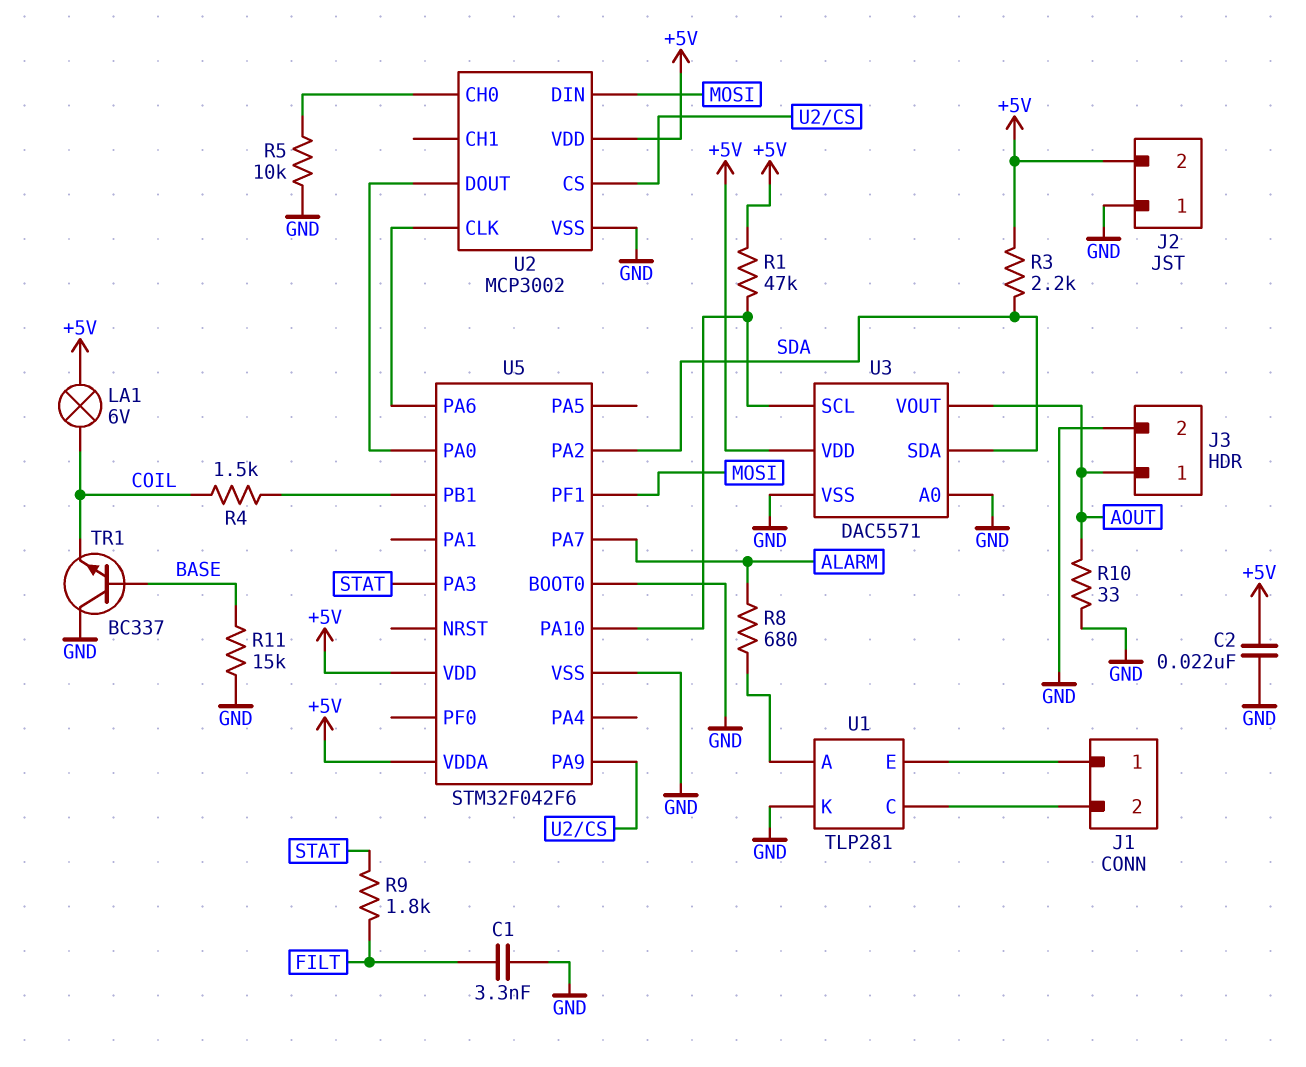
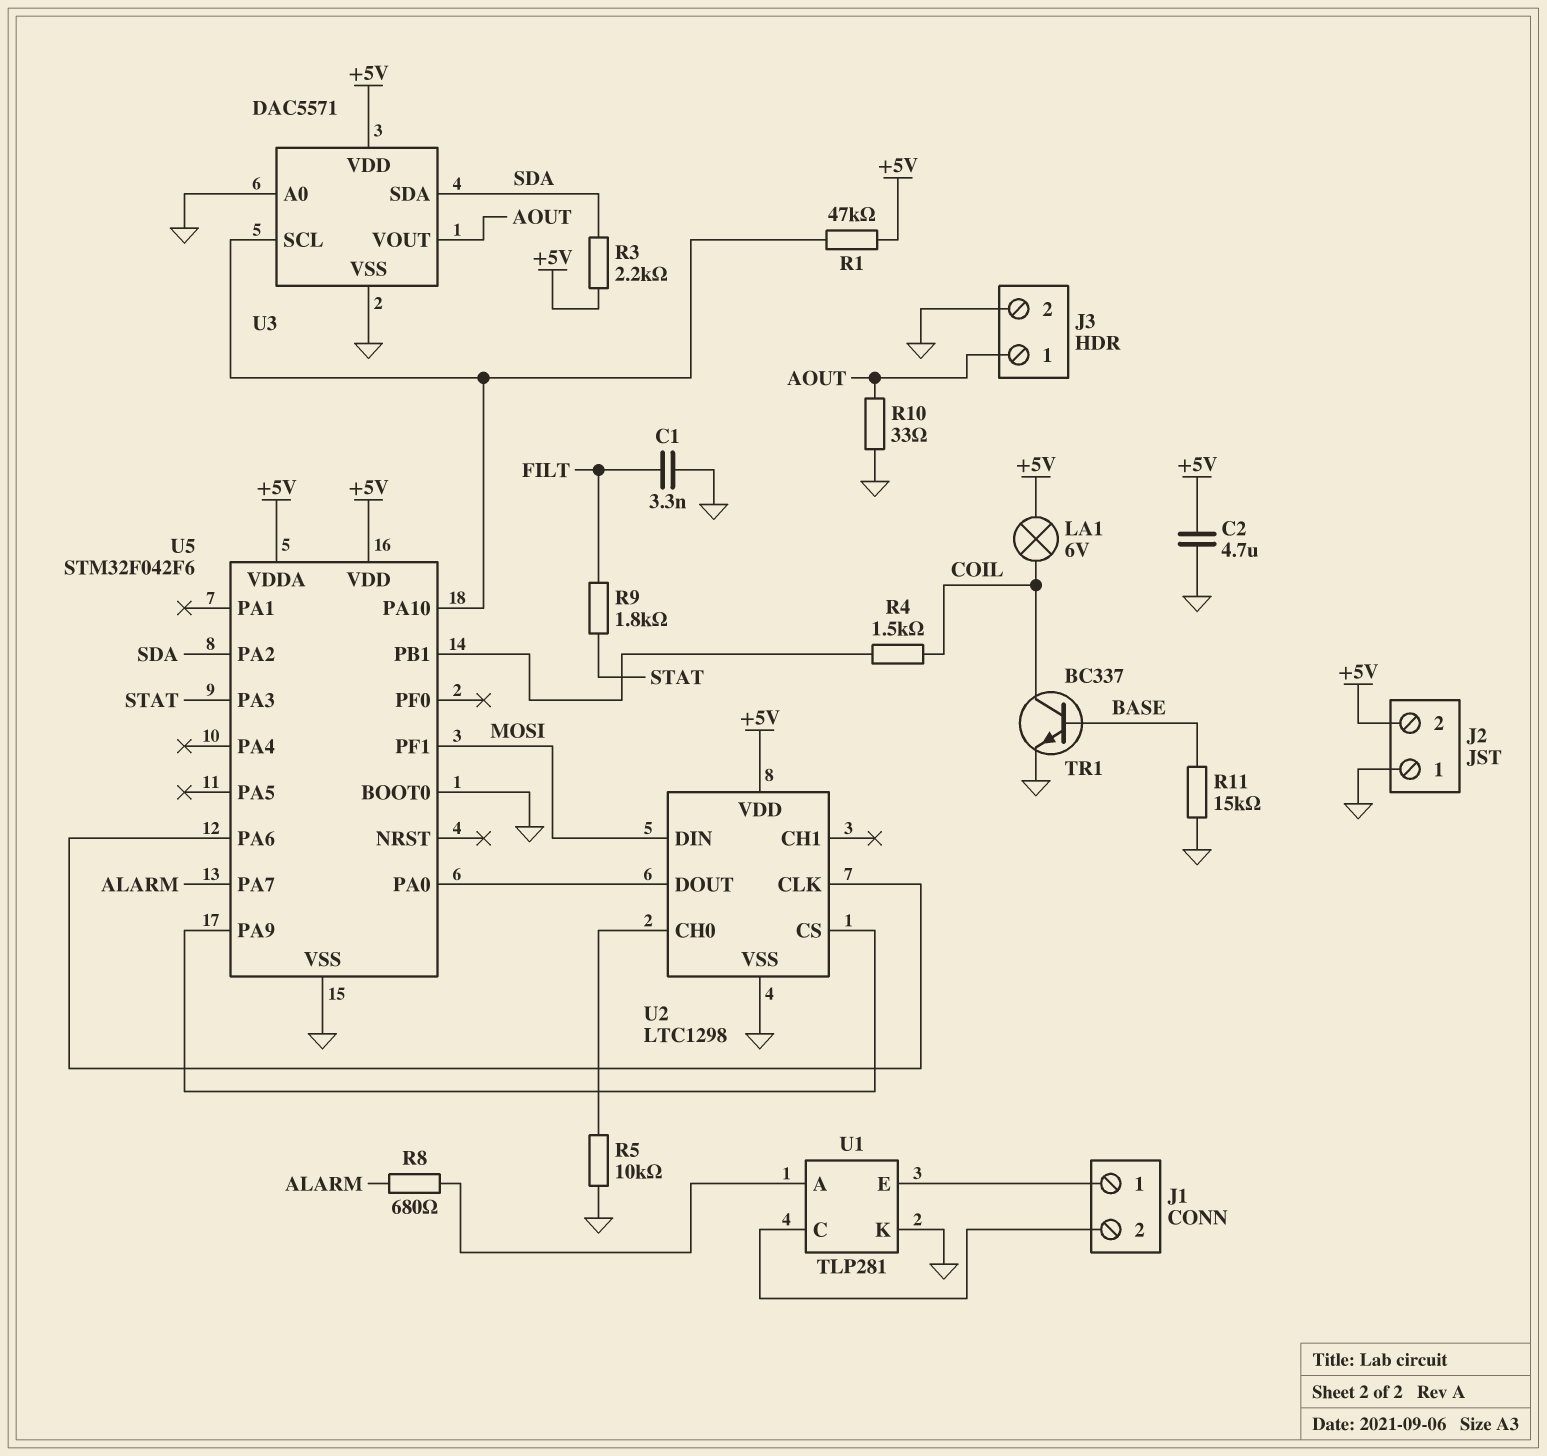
C2: 22nF (+5V, GND) -> 4.7uF (+5V, GND)
TR1: NPN BC337 (B BASE, C GND, E COIL) -> NPN BC337 (B BASE, C COIL, E GND)
U2: MCP3002 -> LTC1298

